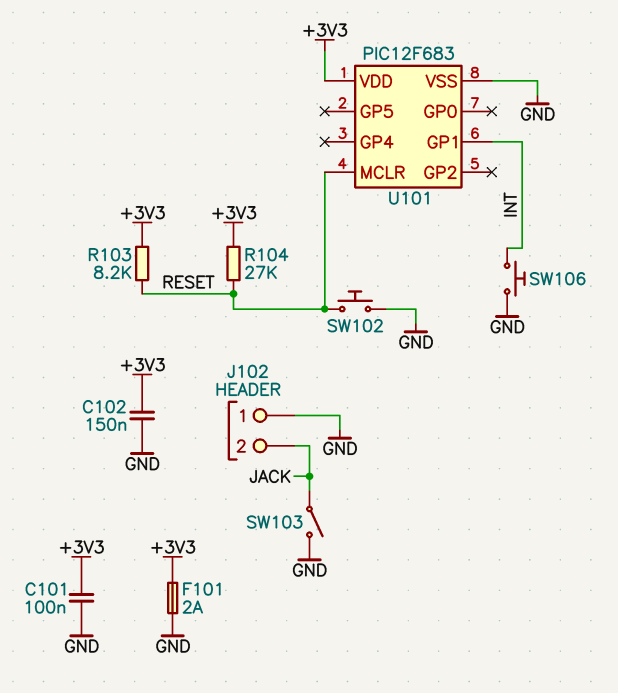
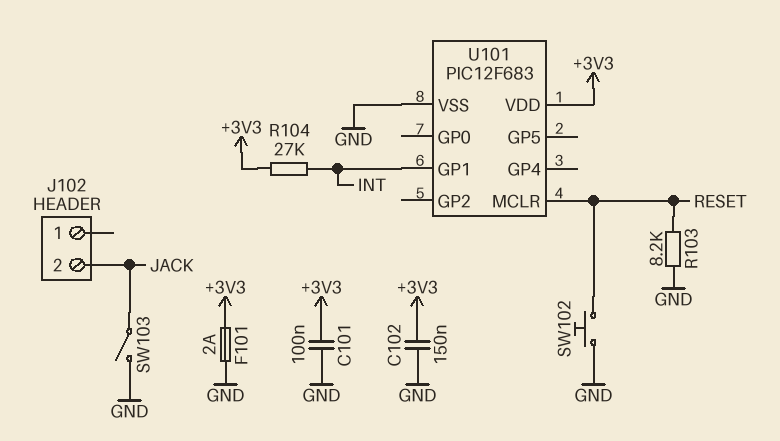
J102 pin 1: GND -> none
R103: 8.2k (+3V3, RESET) -> 8.2k (GND, RESET)
R104: 27k (+3V3, RESET) -> 27k (+3V3, INT)
SW106: button (GND, INT) -> none

